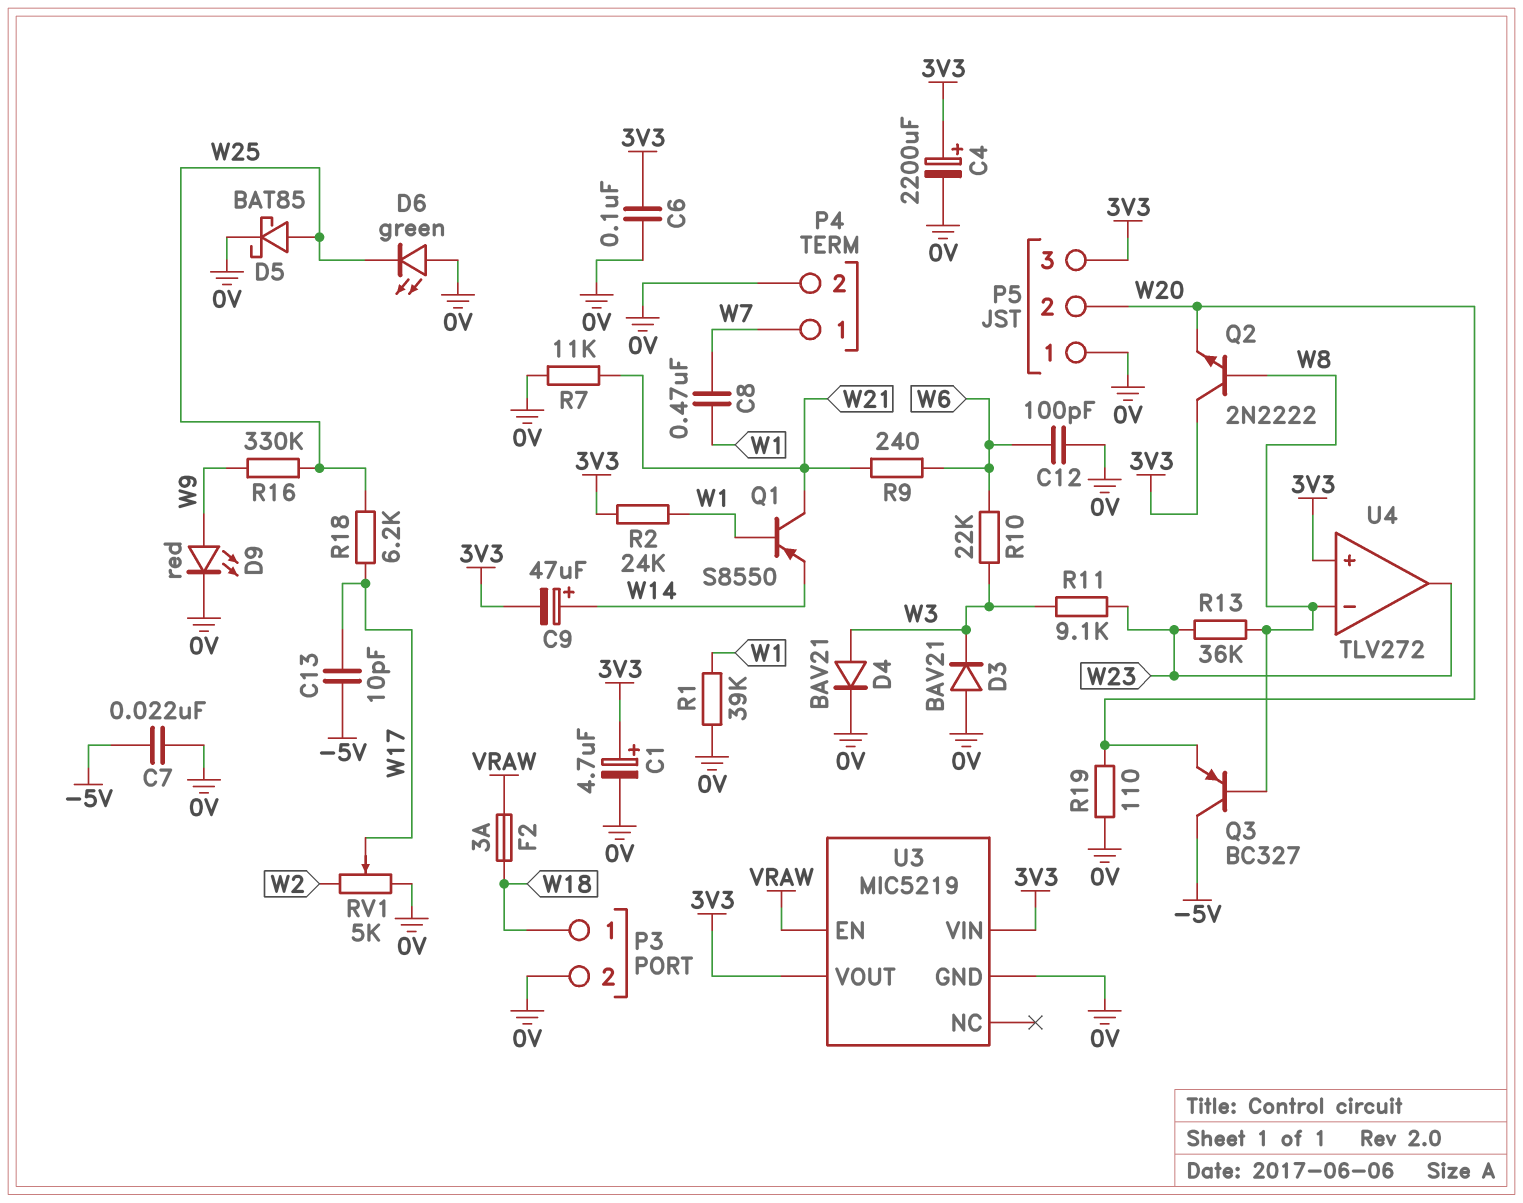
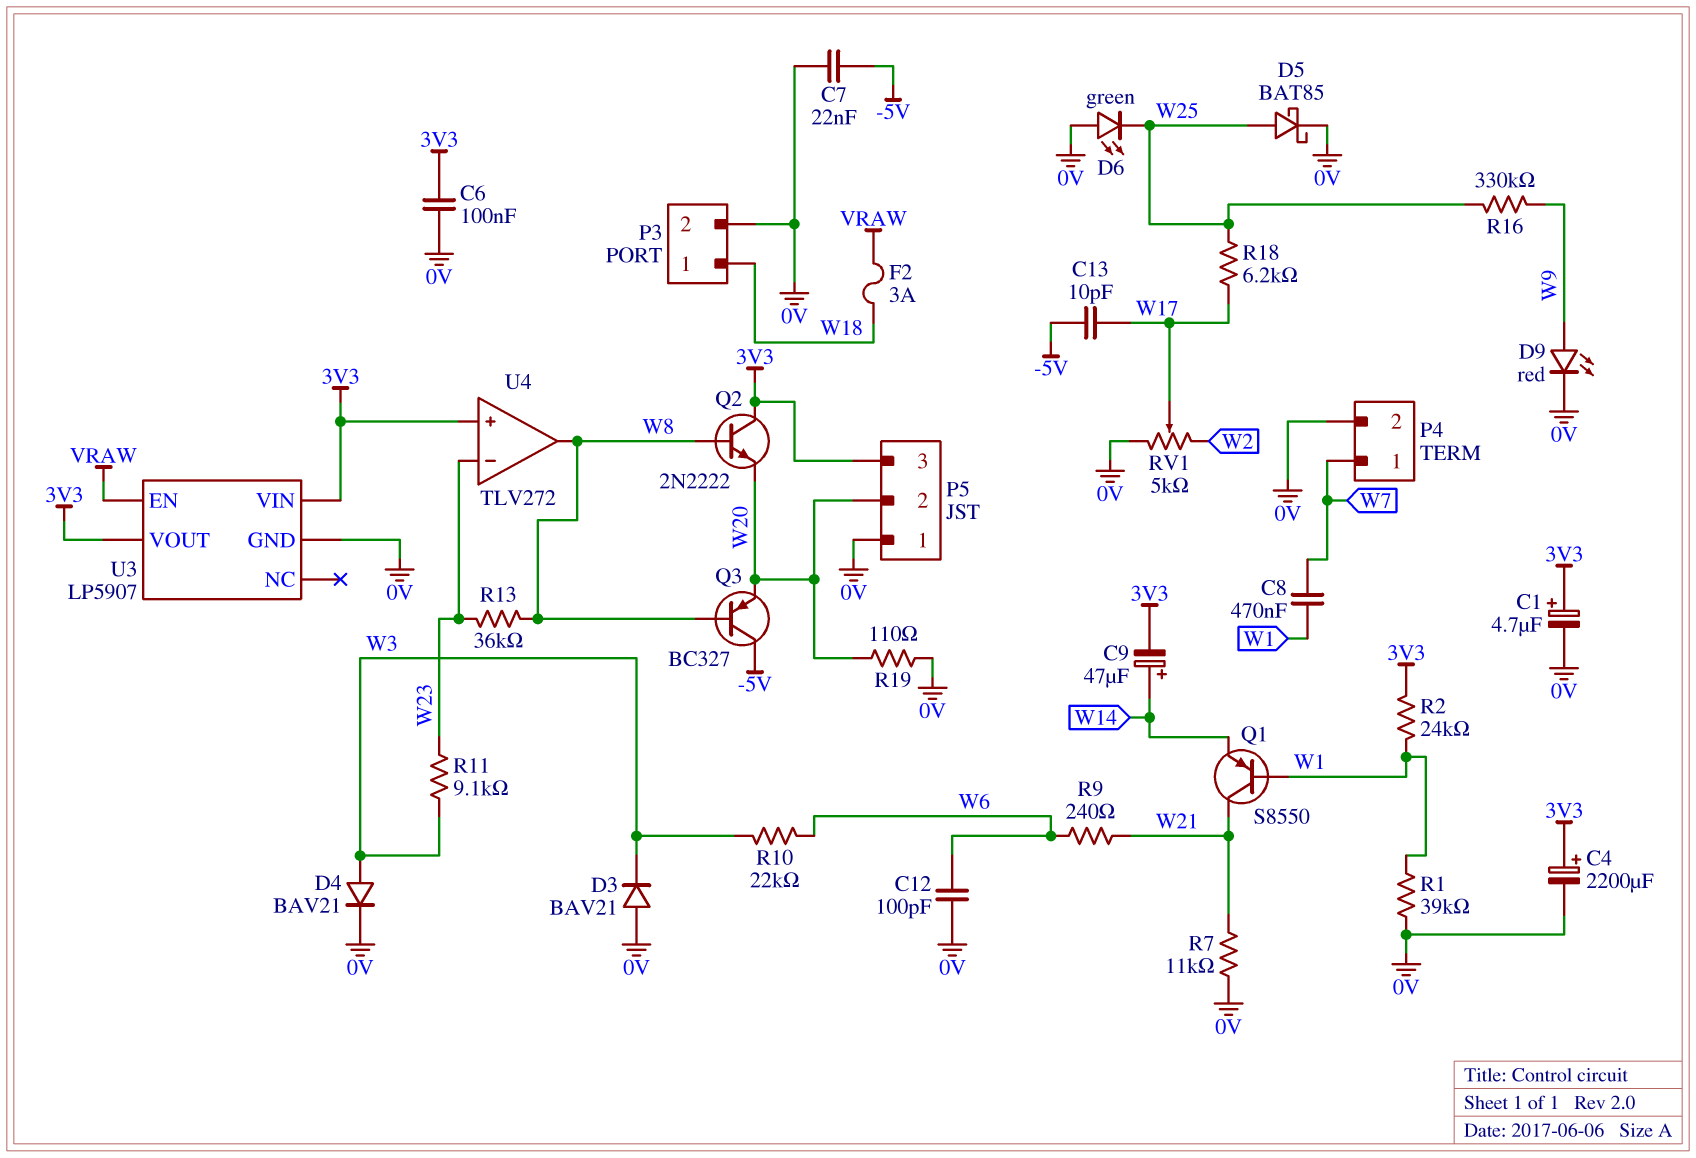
U3: MIC5219 -> LP5907
U4 pin in-: W8 -> W23
U4 pin out: W23 -> W8

